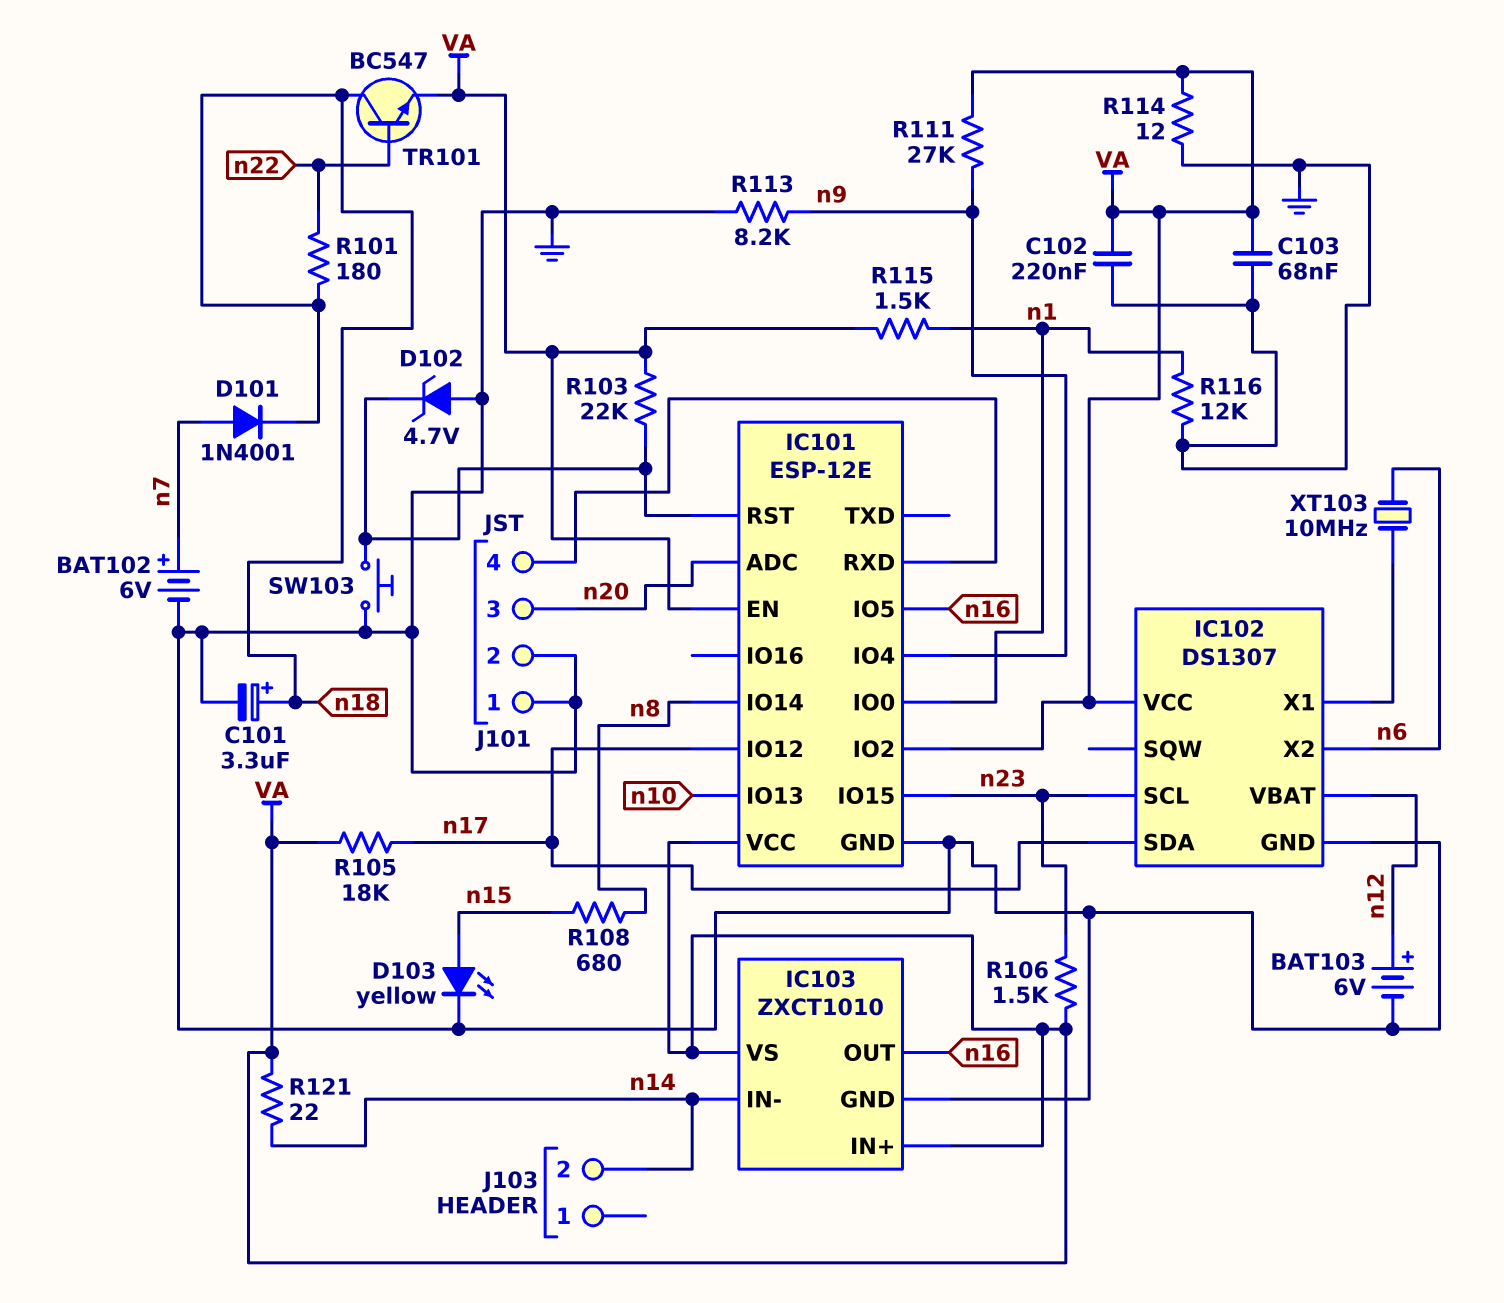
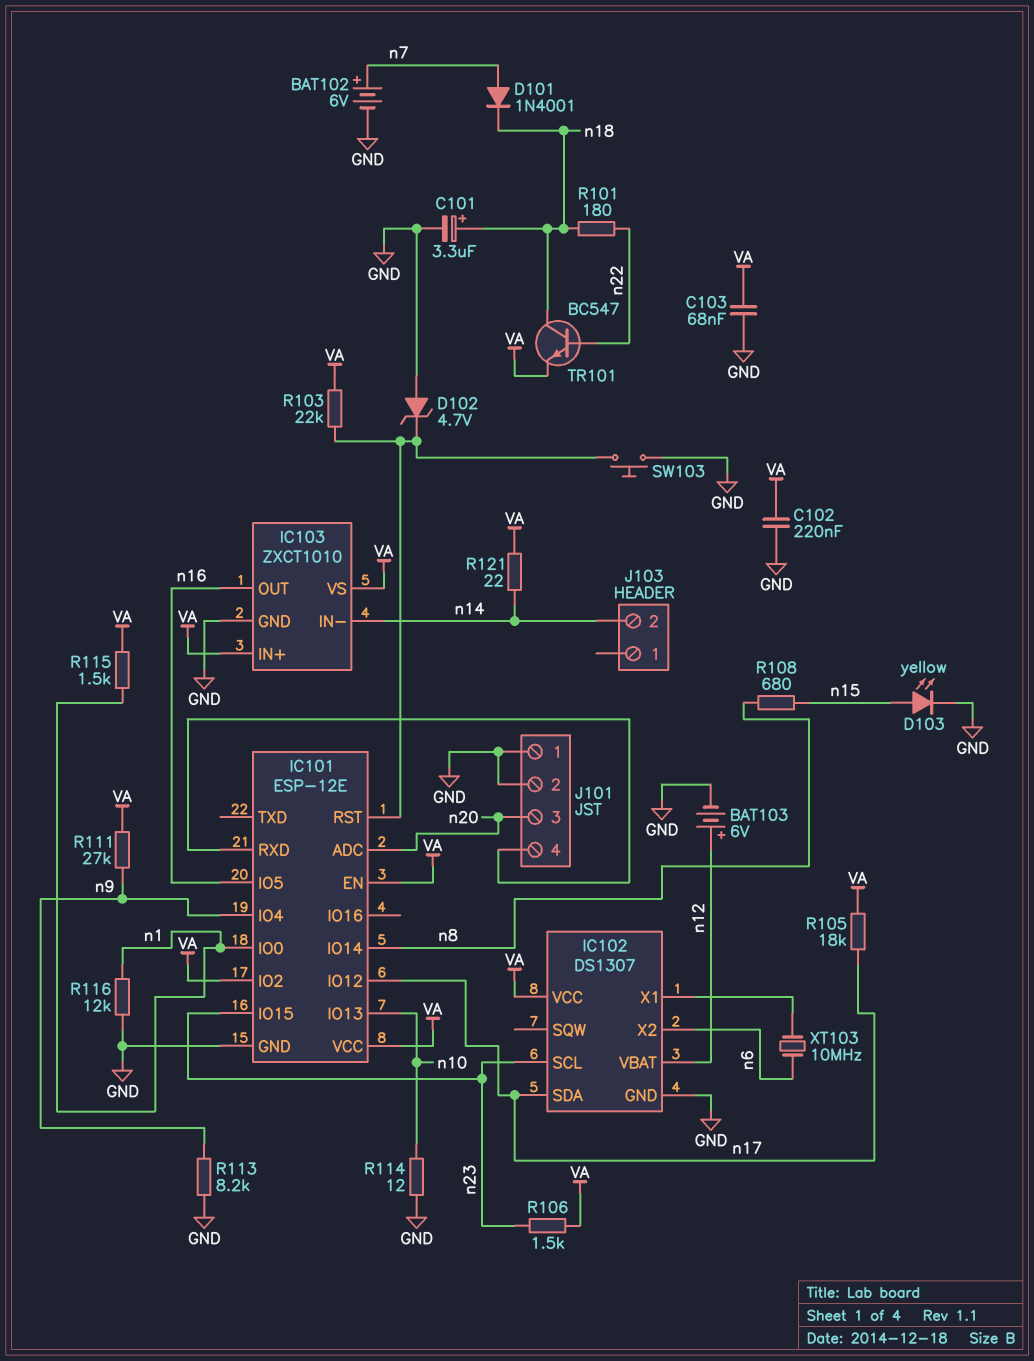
R114: 12 (GND, VA) -> 12 (GND, n10)

